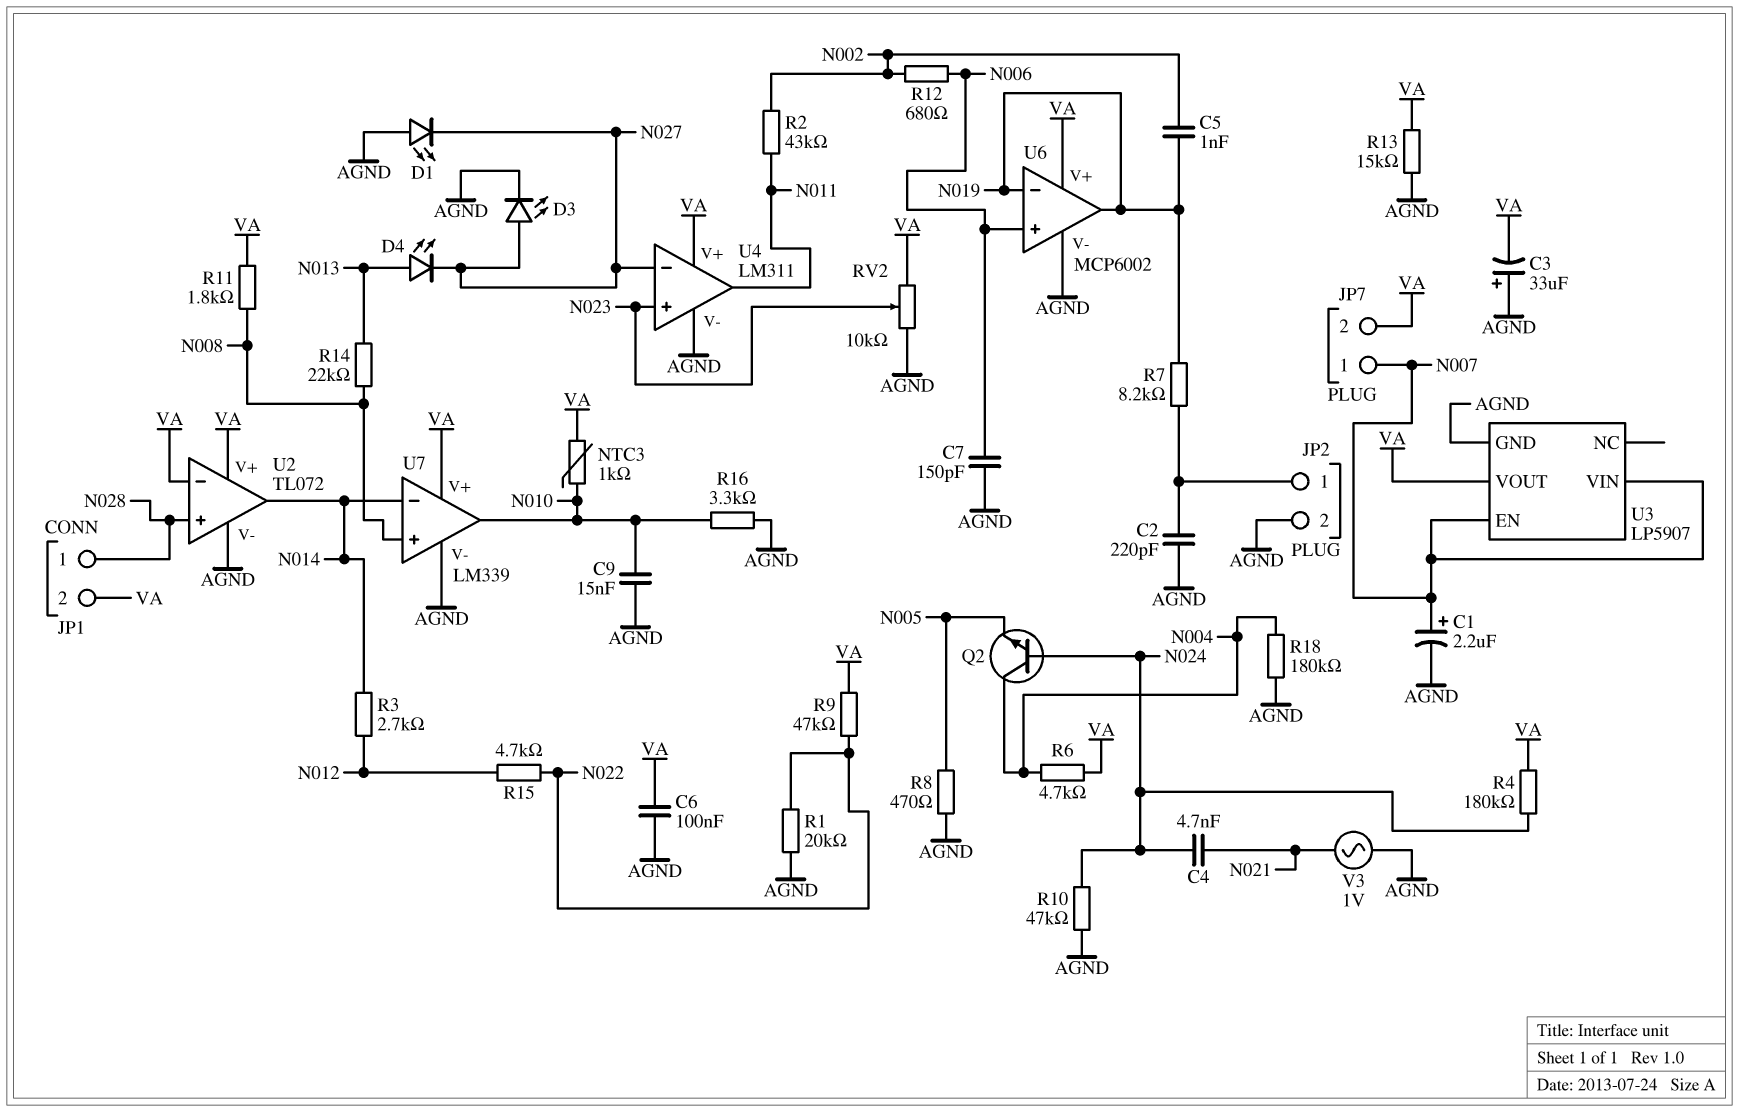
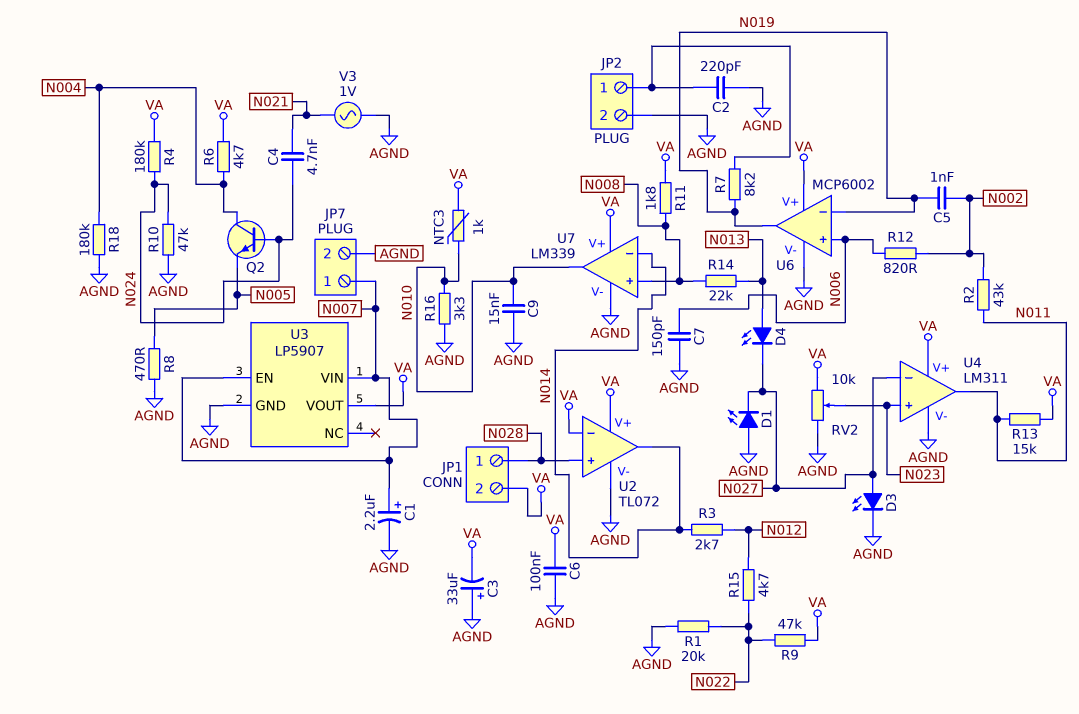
JP7 pin 2: VA -> AGND
R12: 680 (N002, N006) -> 820 (N002, N006)
R13: 15k (AGND, VA) -> 15k (N011, VA)

